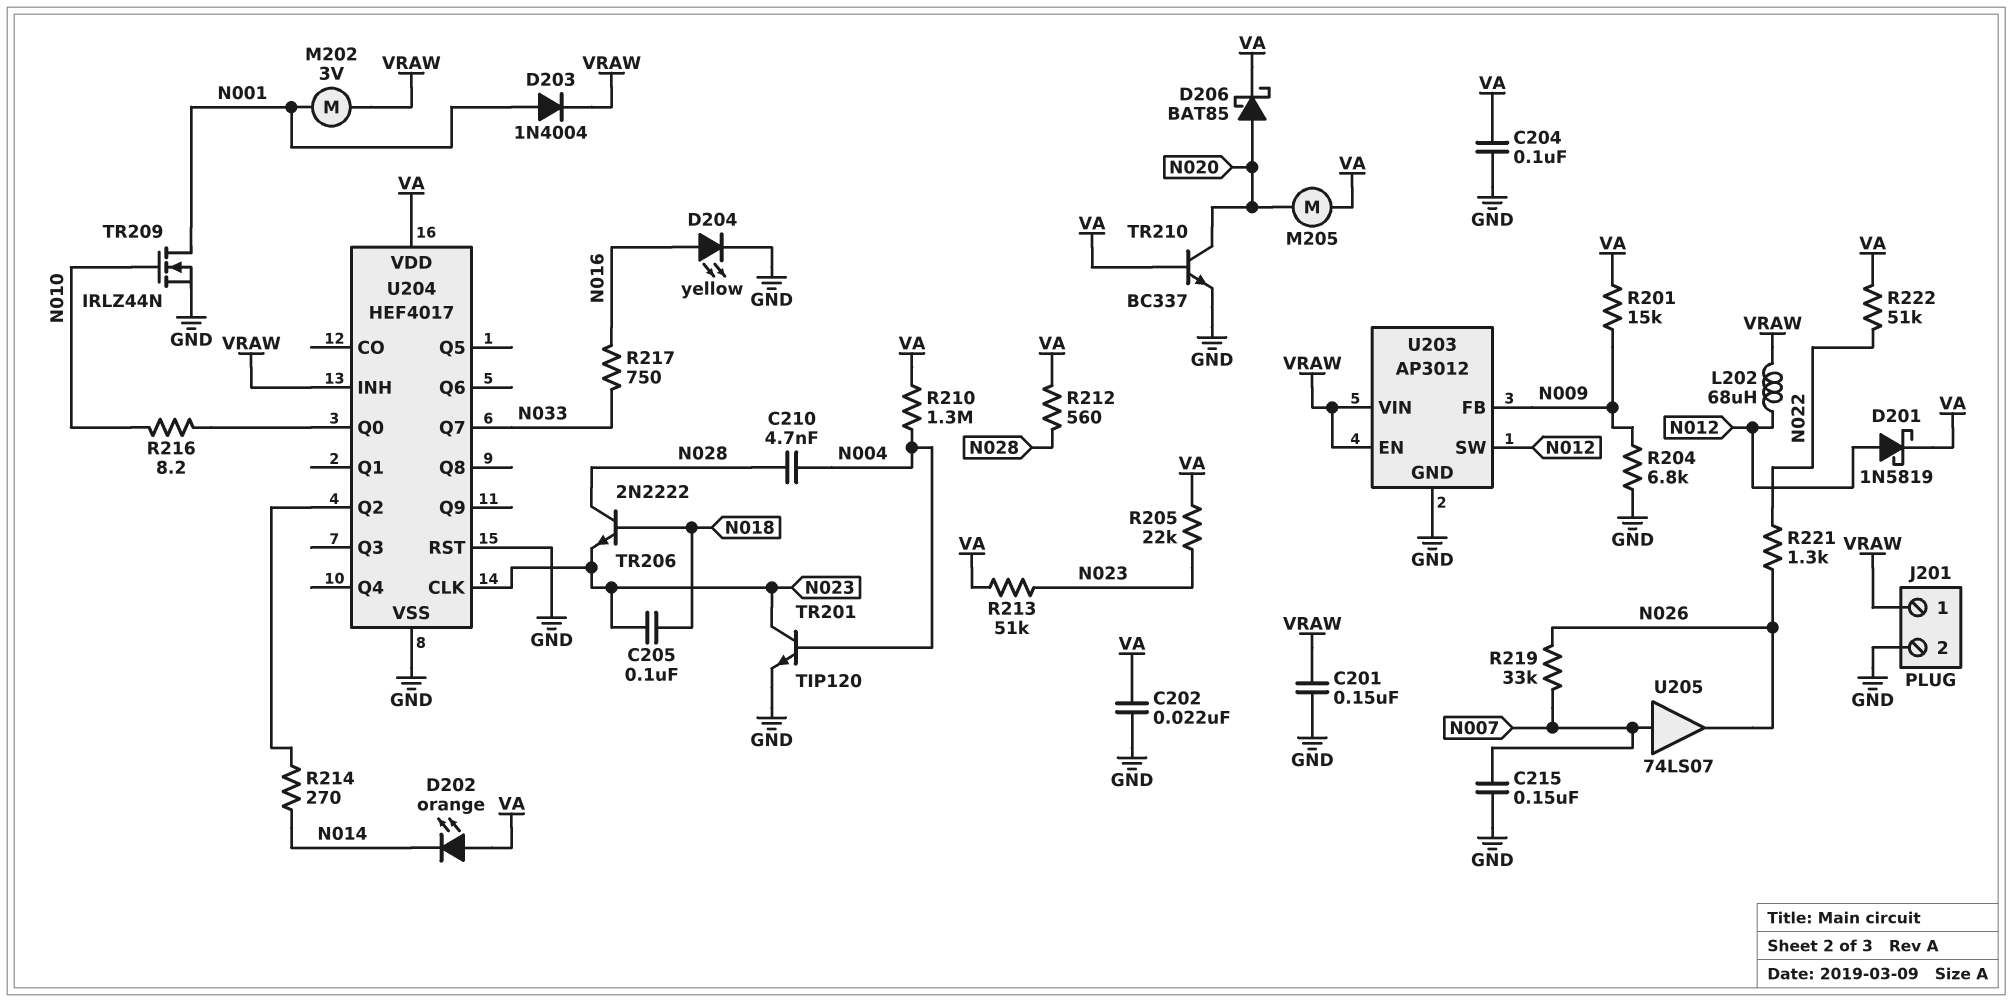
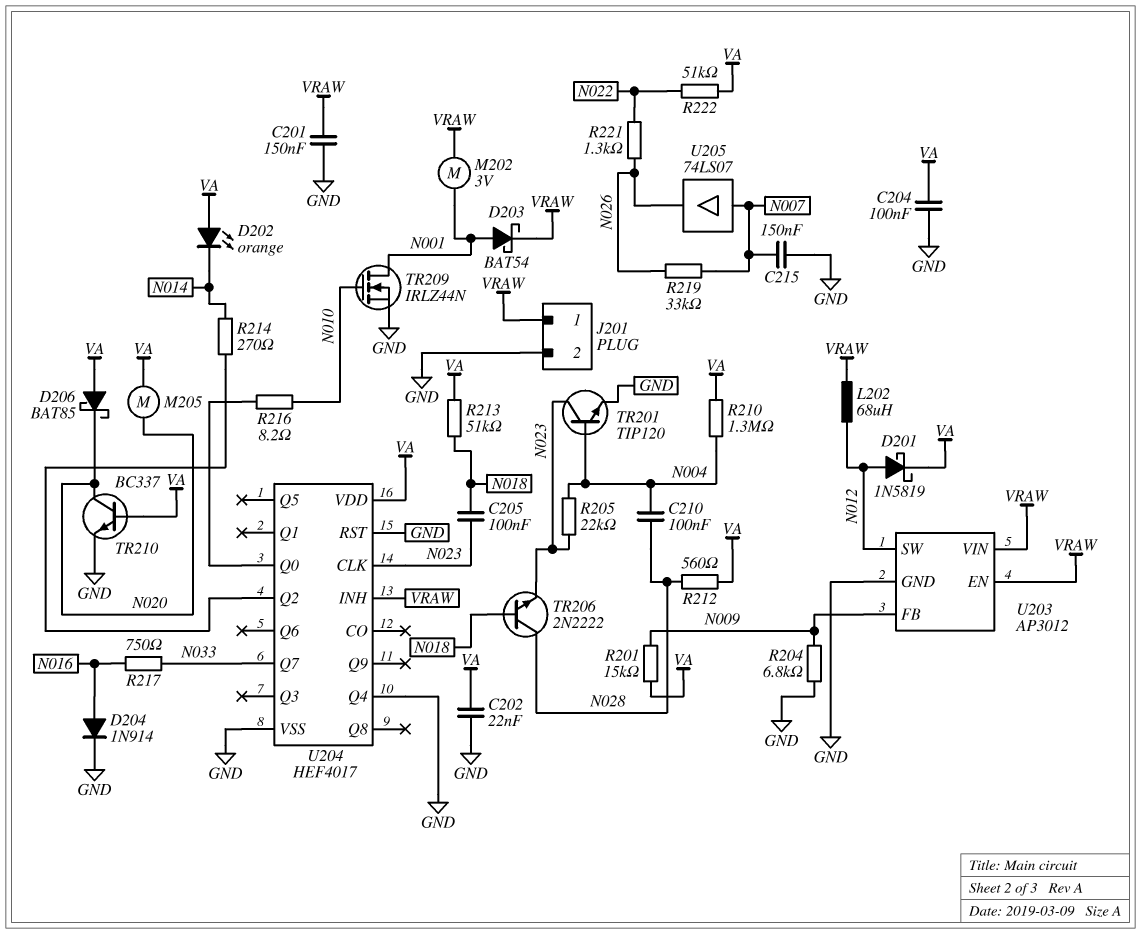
C210: 4.7nF (N004, N028) -> 100nF (N004, N028)
D203: diode 1N4004 (A N001, K VRAW) -> schottky BAT54 (A N001, K VRAW)
D204: LED yellow (A N016, K GND) -> diode 1N914 (A N016, K GND)
D206: schottky BAT85 (A N020, K VA) -> schottky BAT85 (A VA, K N020)
R205: 22k (N023, VA) -> 22k (N004, N023)
R213: 51k (N023, VA) -> 51k (N018, VA)
U204 pin Q4: none -> GND

